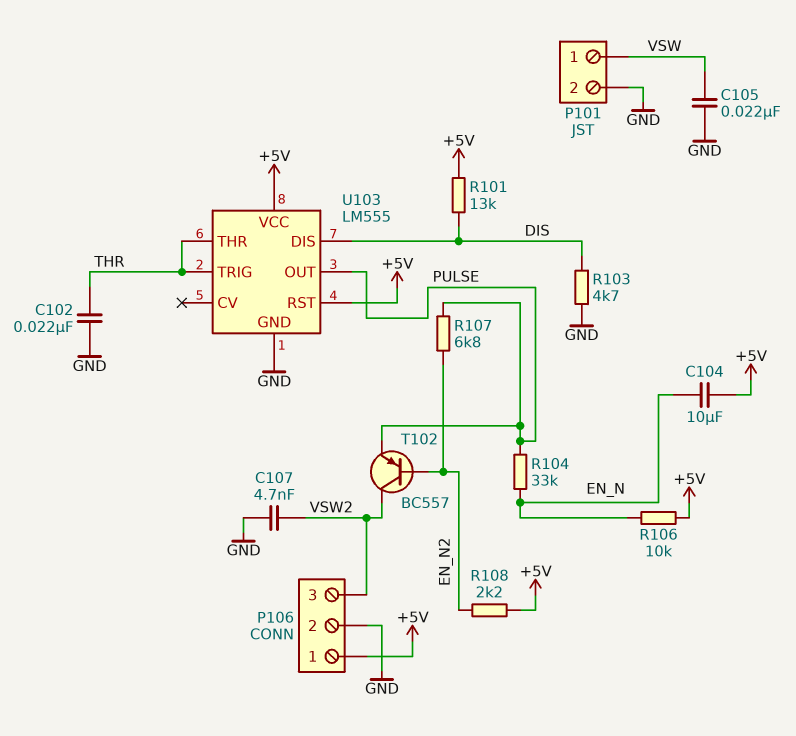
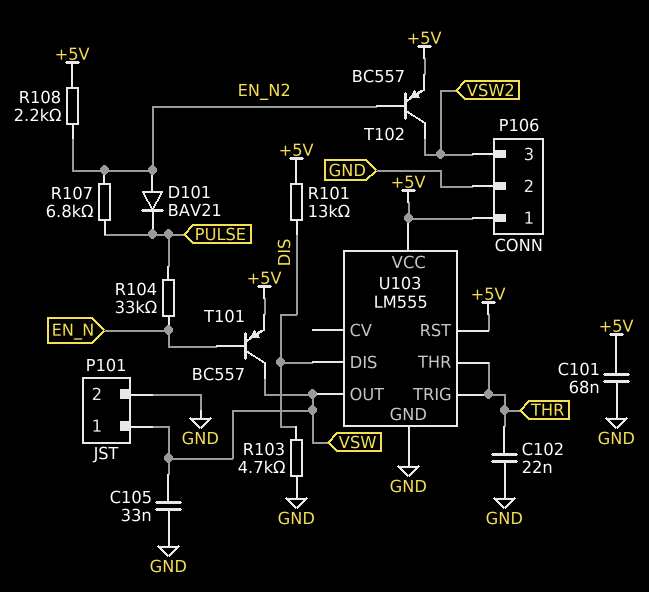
C101: none -> 68nF (+5V, GND)
C104: 10uF (+5V, EN_N) -> none
C105: 22nF (GND, VSW) -> 33nF (GND, VSW)
C107: 4.7nF (GND, VSW2) -> none
D101: none -> diode BAV21 (A EN_N2, K PULSE)
R106: 10k (+5V, EN_N) -> none
T101: none -> PNP BC557 (B EN_N, C VSW, E +5V)
T102: PNP BC557 (B EN_N2, C VSW2, E PULSE) -> PNP BC557 (B EN_N2, C VSW2, E +5V)
U103 pin OUT: PULSE -> VSW

